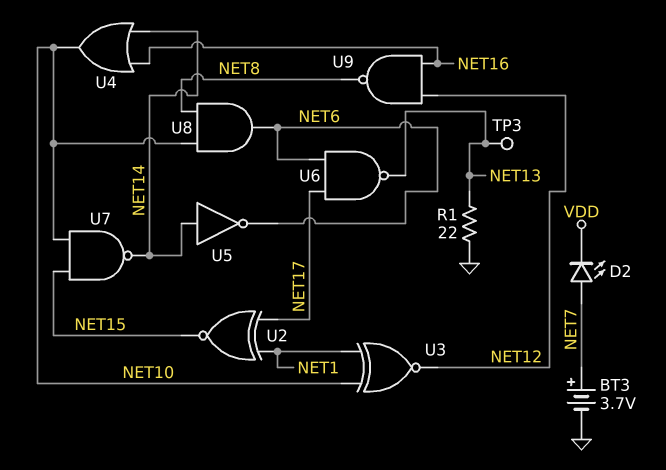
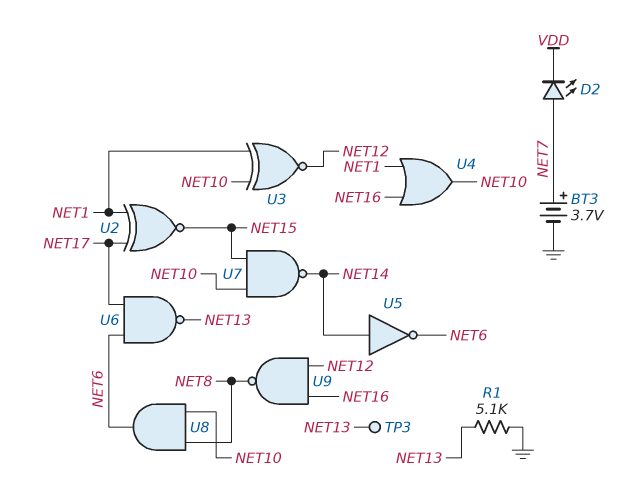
R1: 22 (GND, NET13) -> 5.1k (GND, NET13)
U4: OR (in NET14, in NET16, out NET10) -> OR (in NET1, in NET16, out NET10)

